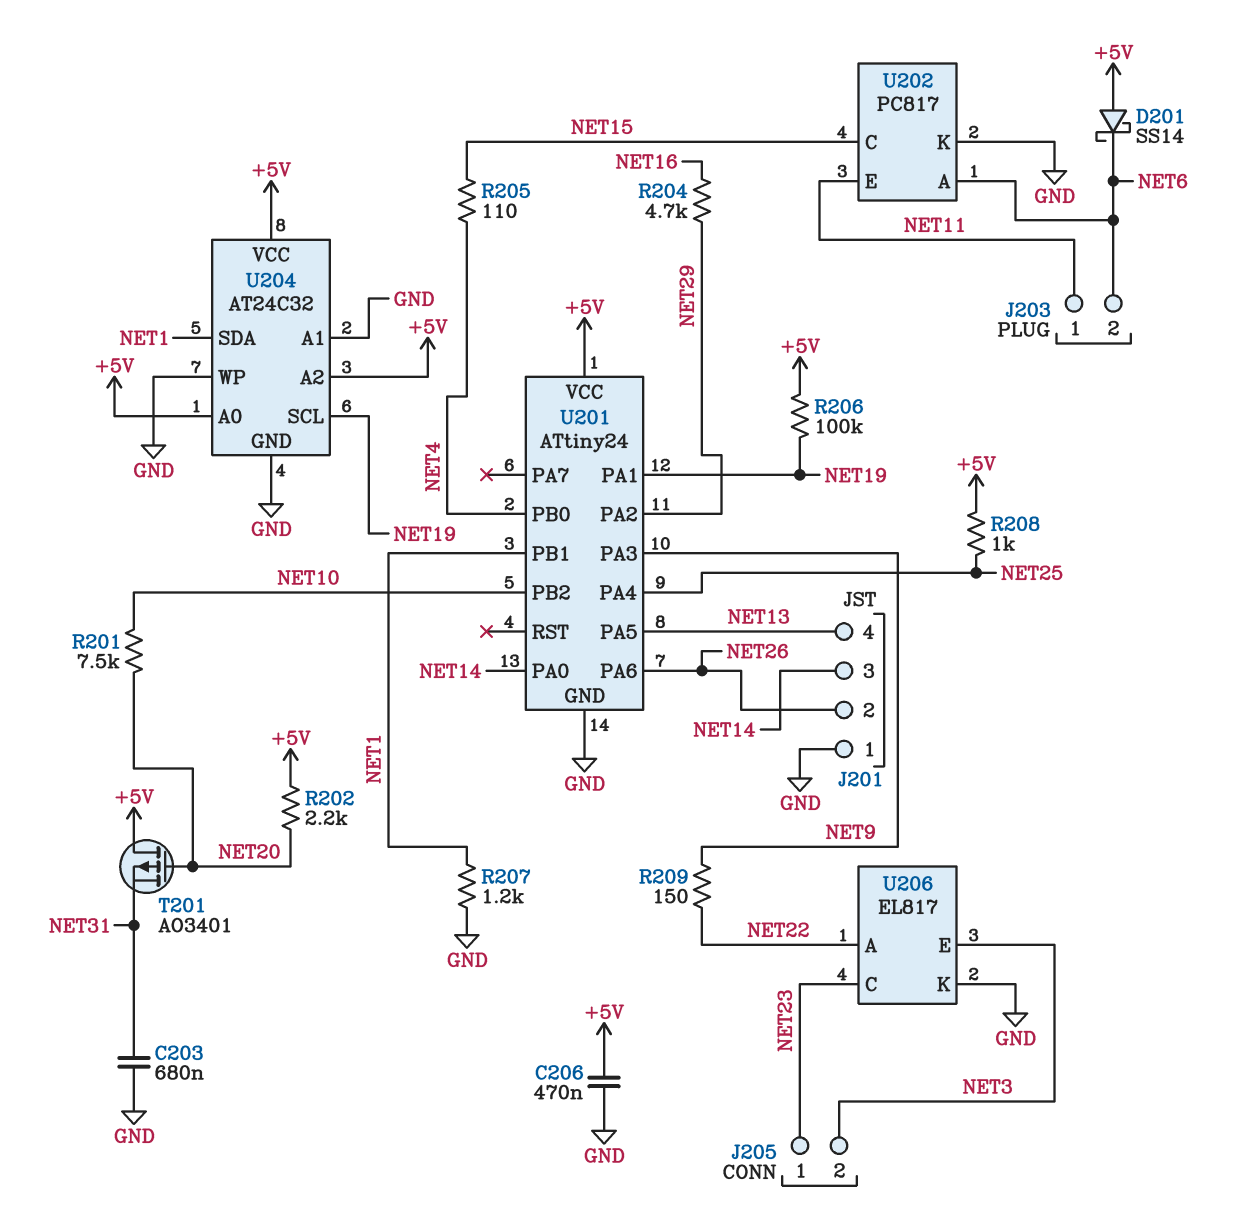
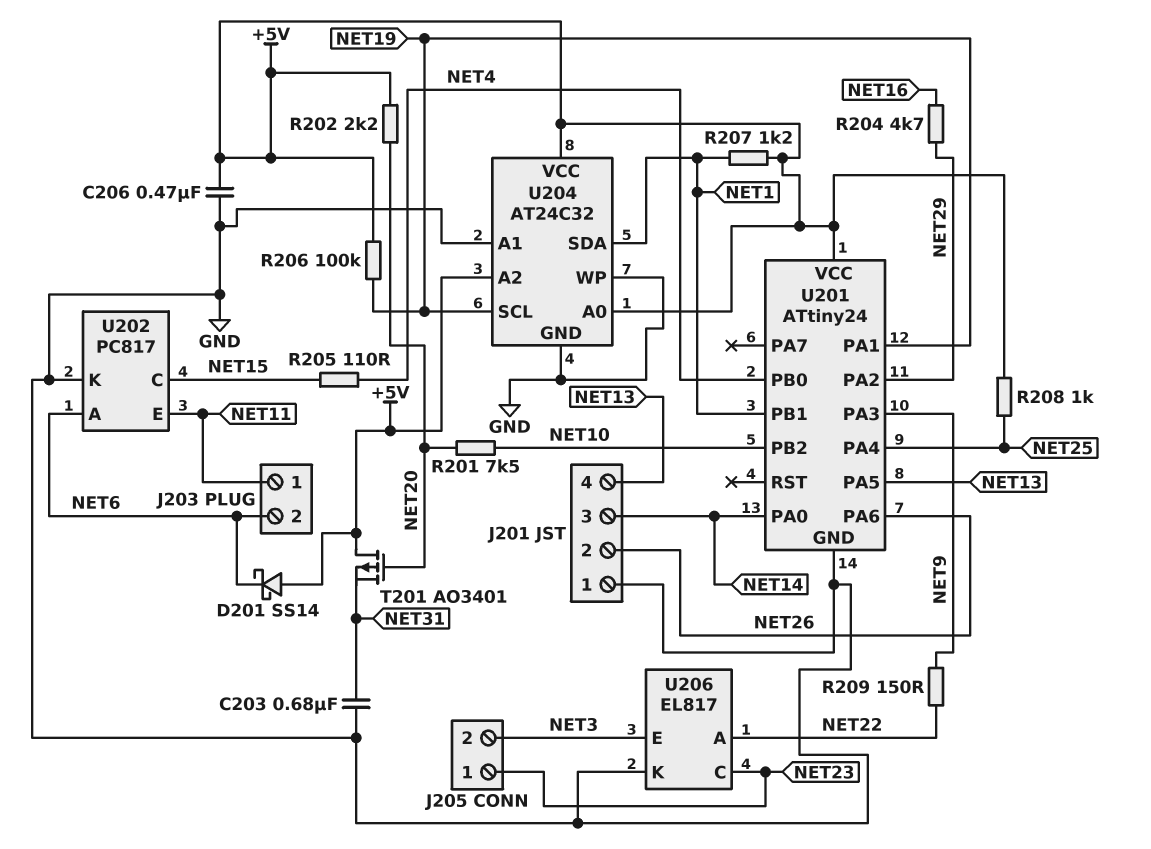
R207: 1.2k (GND, NET1) -> 1.2k (+5V, NET1)

